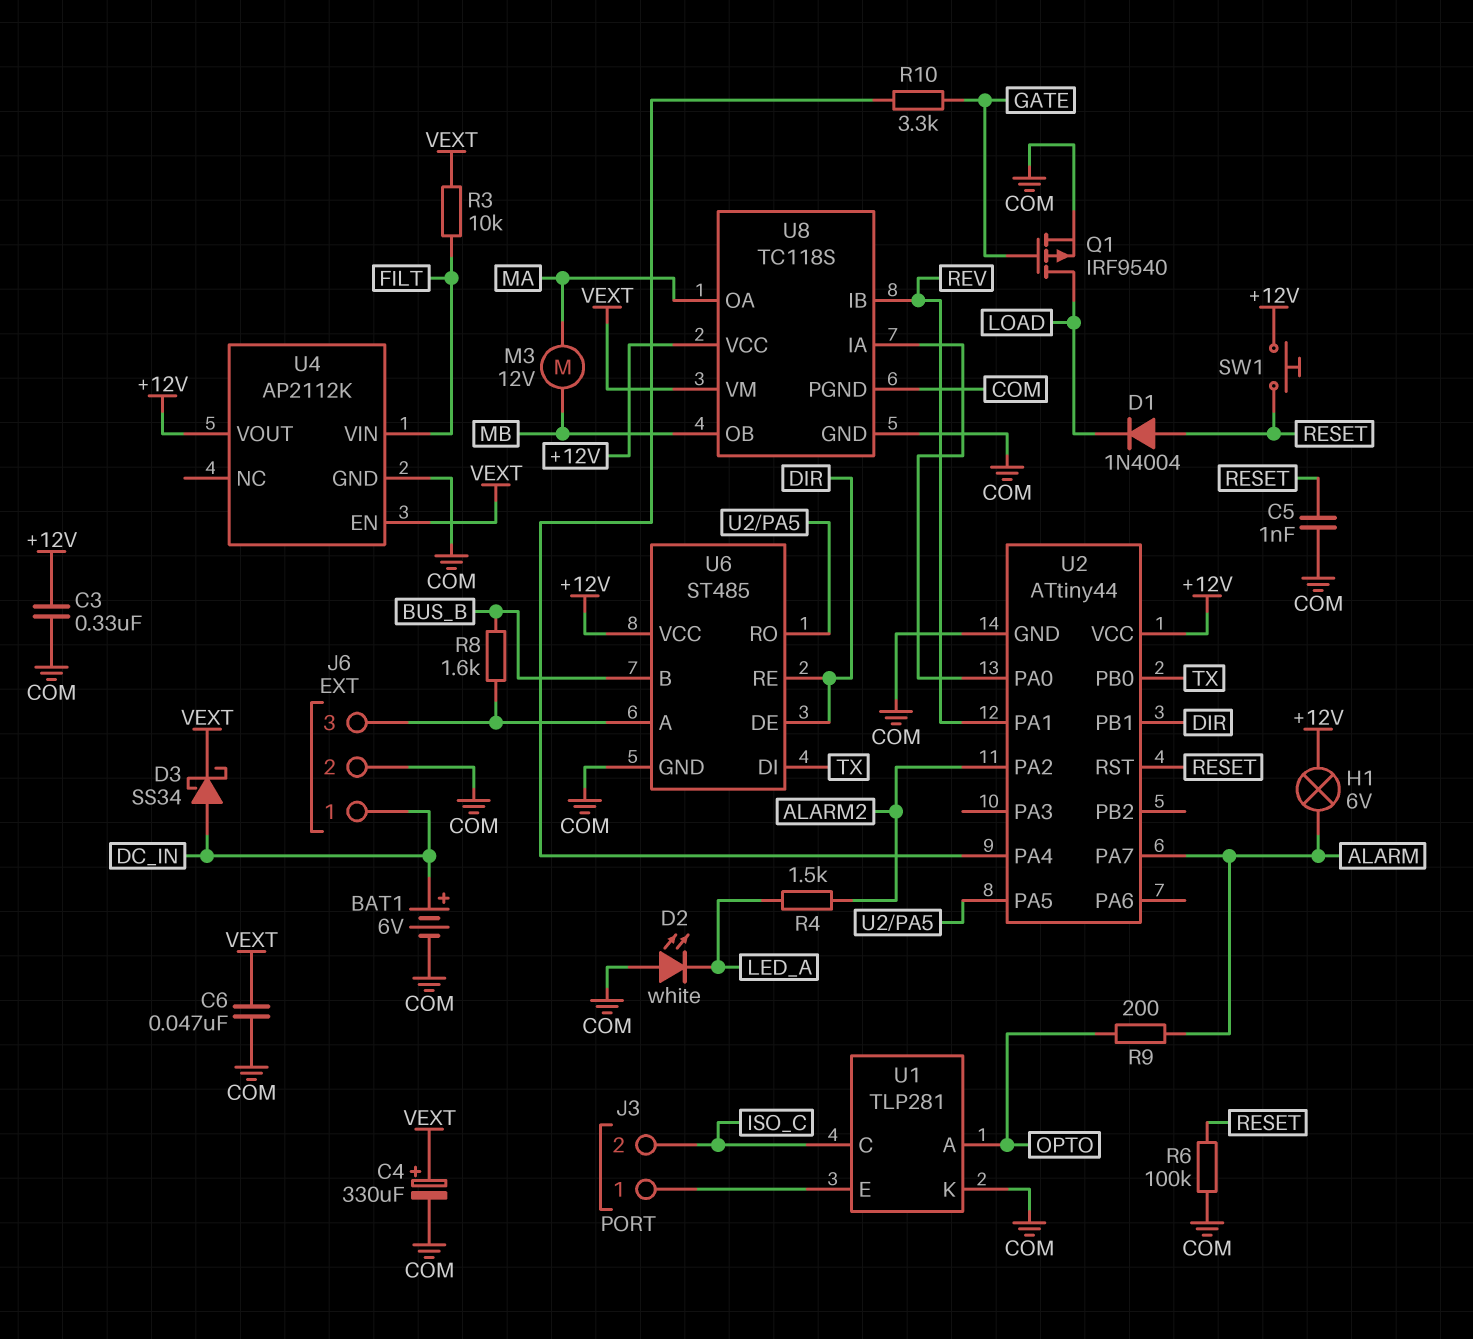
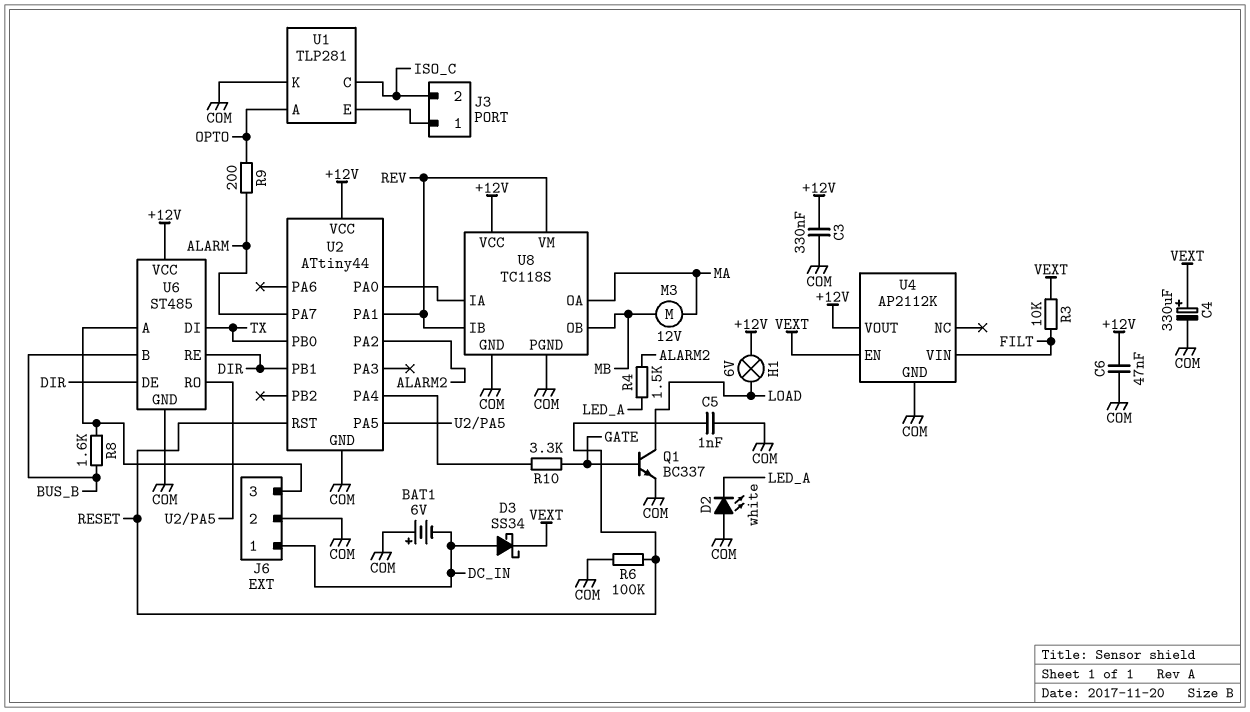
BAT1: 6V (plus DC_IN, minus COM) -> 6V (plus COM, minus DC_IN)
C6: 47nF (COM, VEXT) -> 47nF (+12V, COM)
D1: diode 1N4004 (A RESET, K LOAD) -> none
H1: lamp 6V (+12V, ALARM) -> lamp 6V (+12V, LOAD)
Q1: PMOS IRF9540 (G GATE, D LOAD, S COM) -> NPN BC337 (B GATE, C LOAD, E COM)
SW1: button (+12V, RESET) -> none
U8 pin VM: VEXT -> REV

